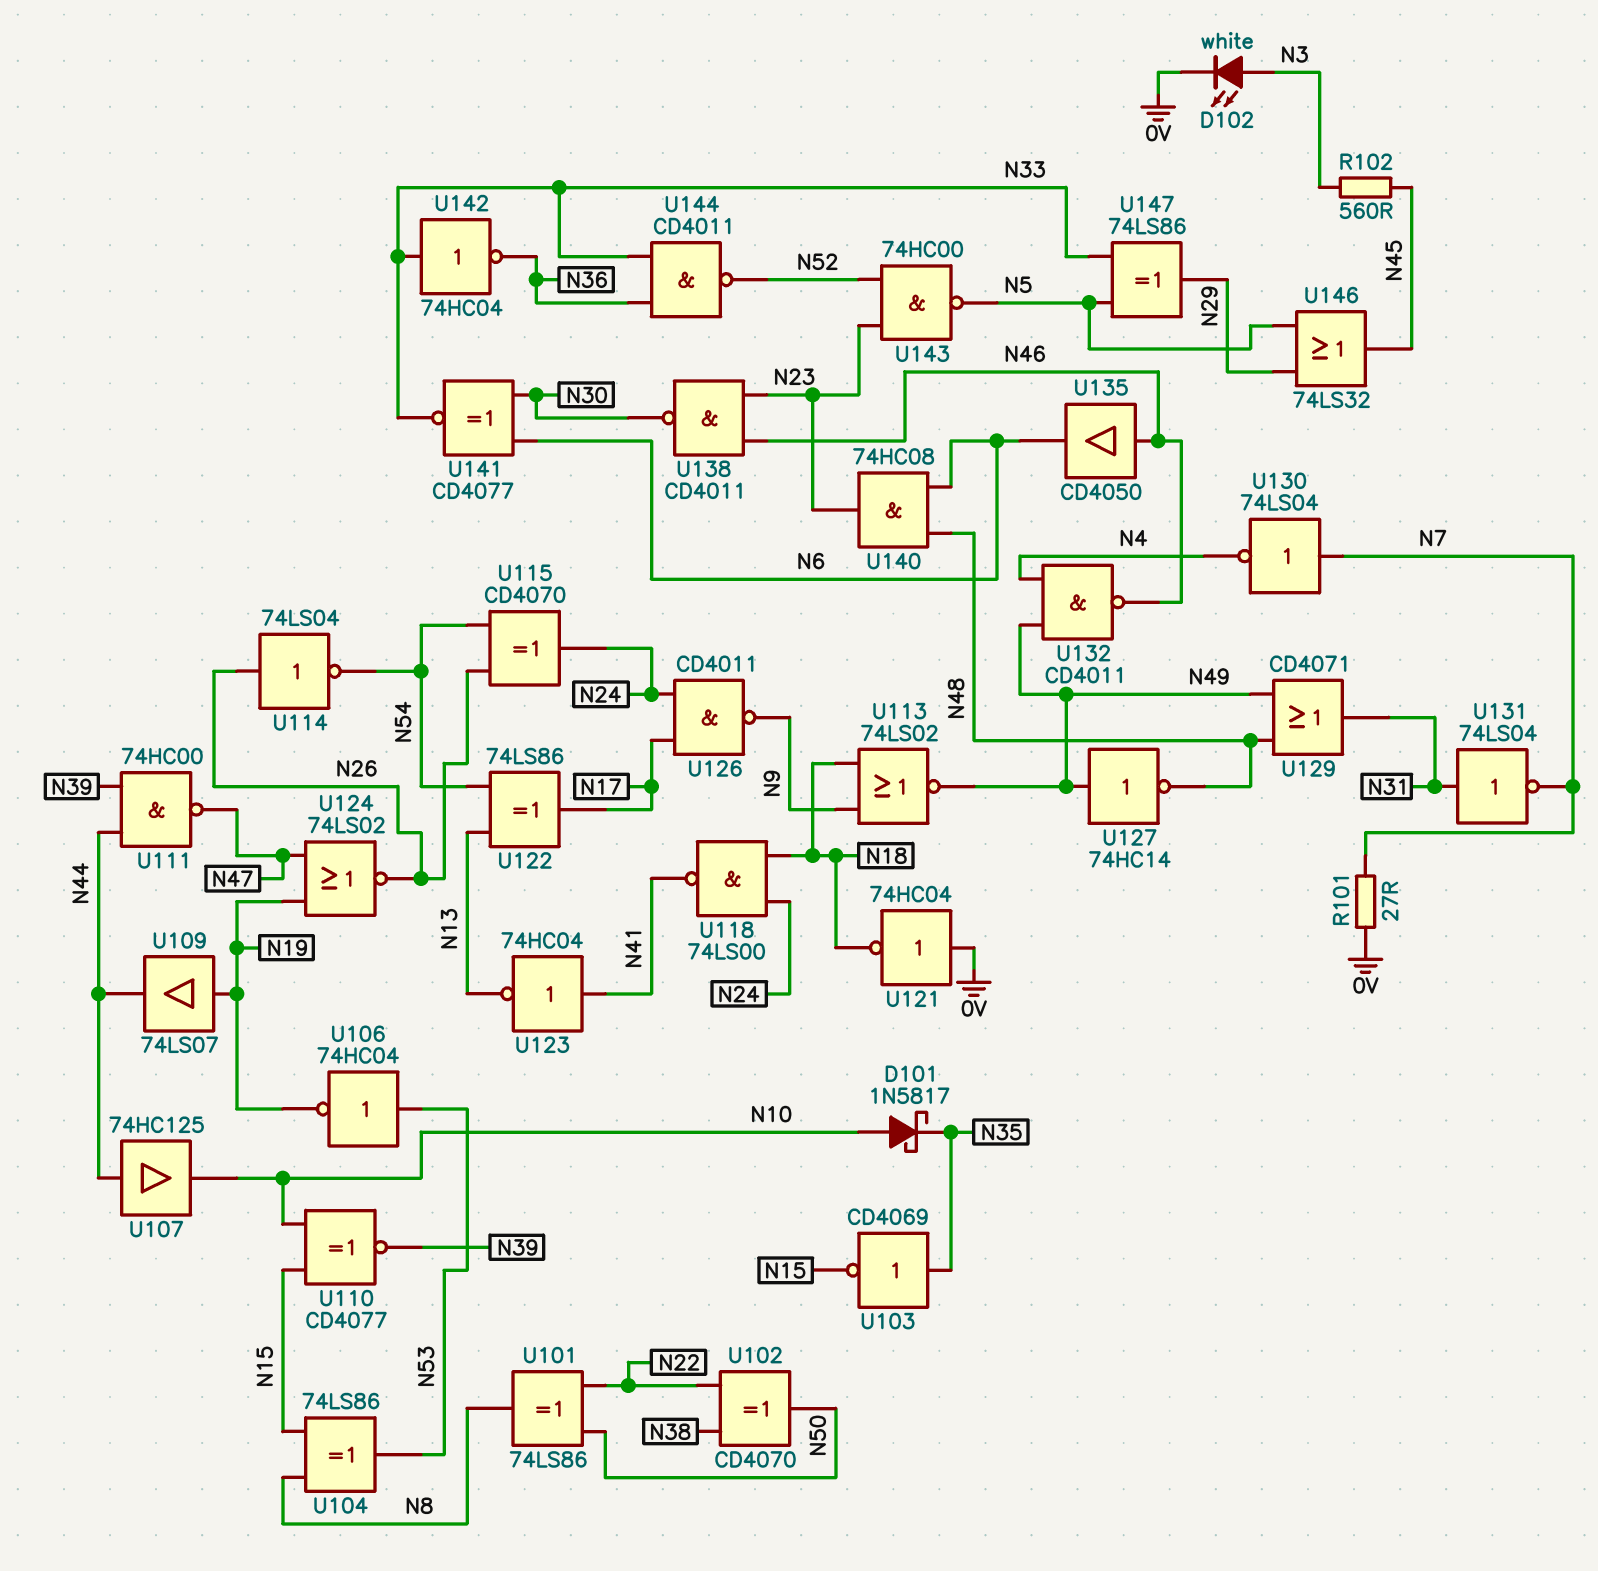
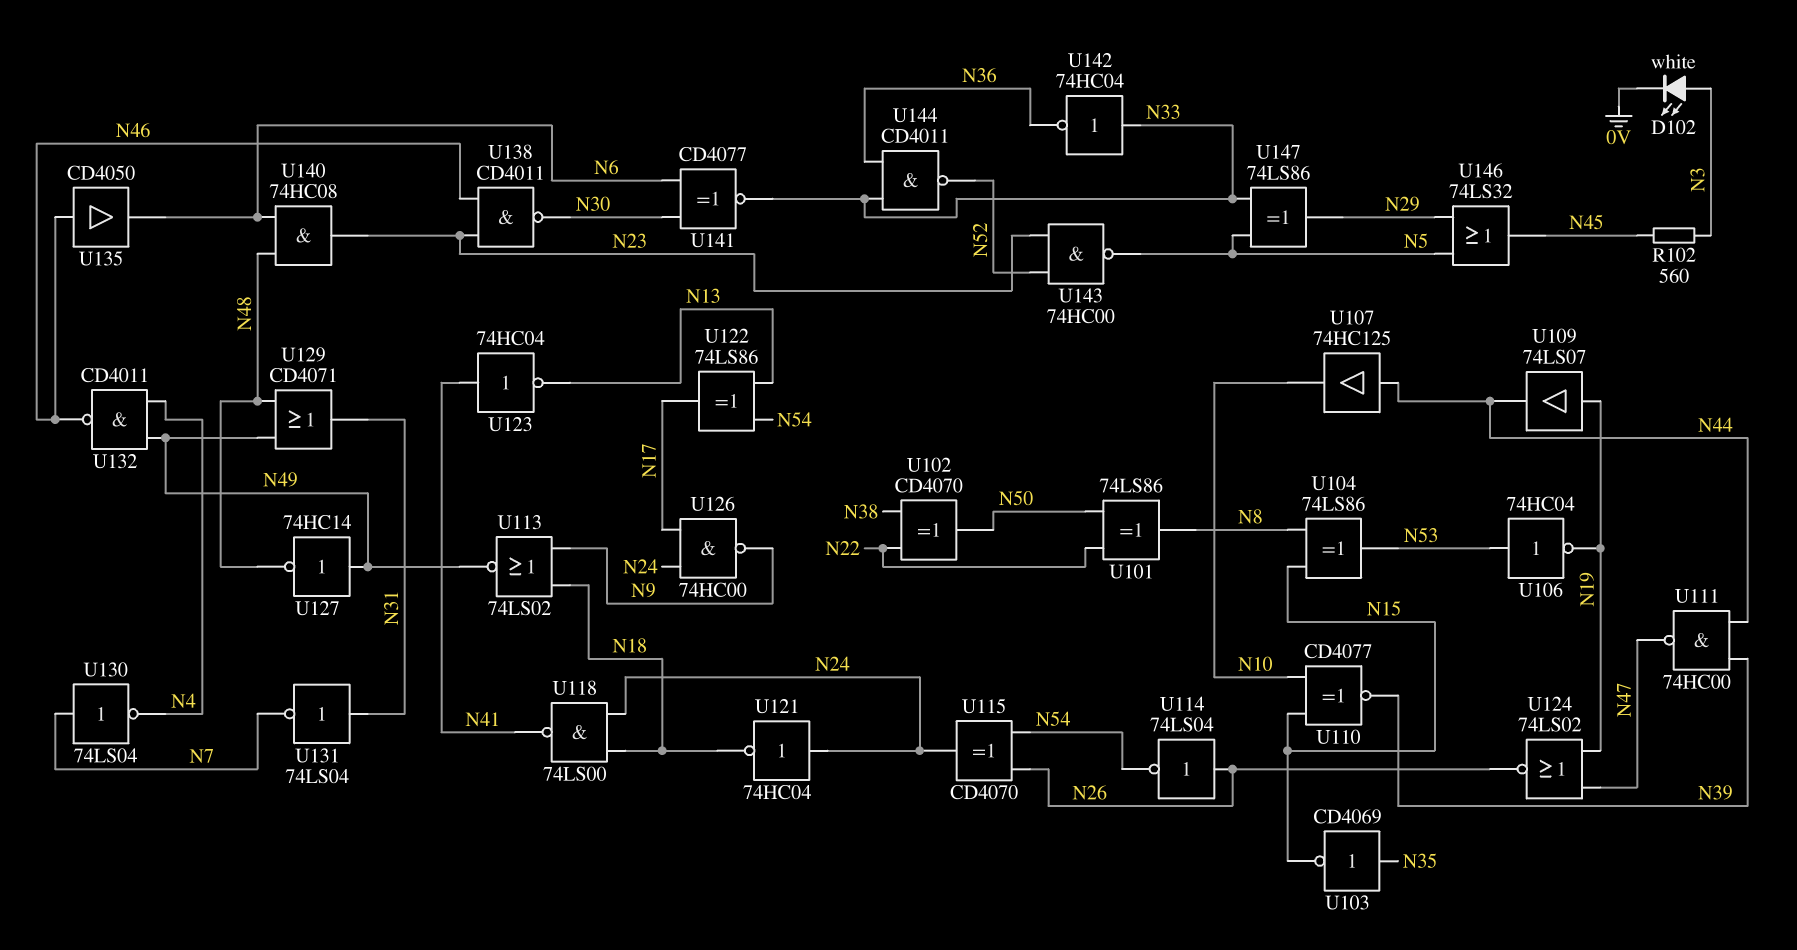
D101: schottky 1N5817 (A N10, K N35) -> none
R101: 27 (0V, N7) -> none
U121: NOT 74HC04 (in 0V, out N18) -> NOT 74HC04 (in N24, out N18)
U126: NAND CD4011 (in N17, in N24, out N9) -> NAND 74HC00 (in N17, in N24, out N9)

